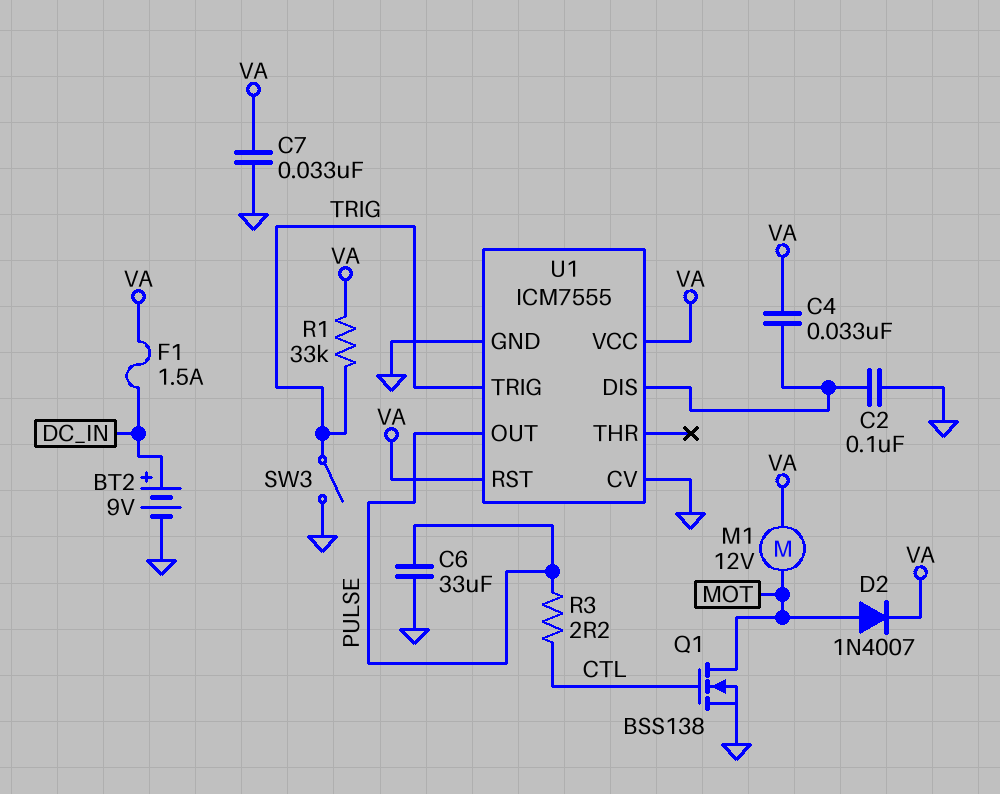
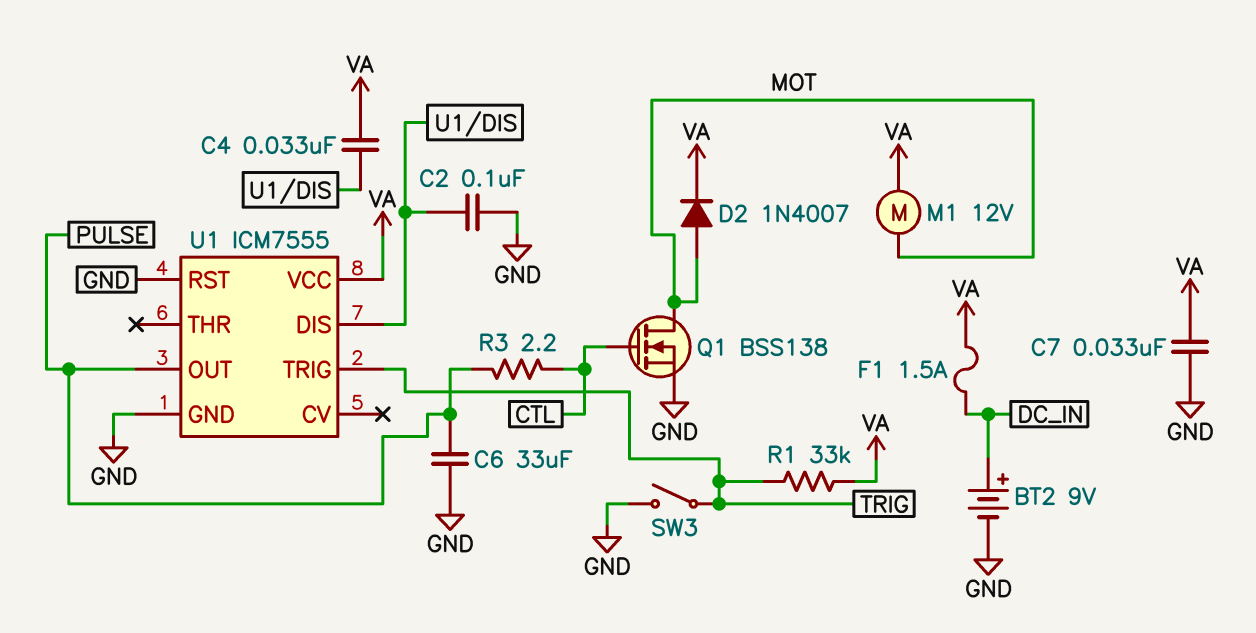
U1 pin CV: GND -> none
U1 pin RST: VA -> GND

